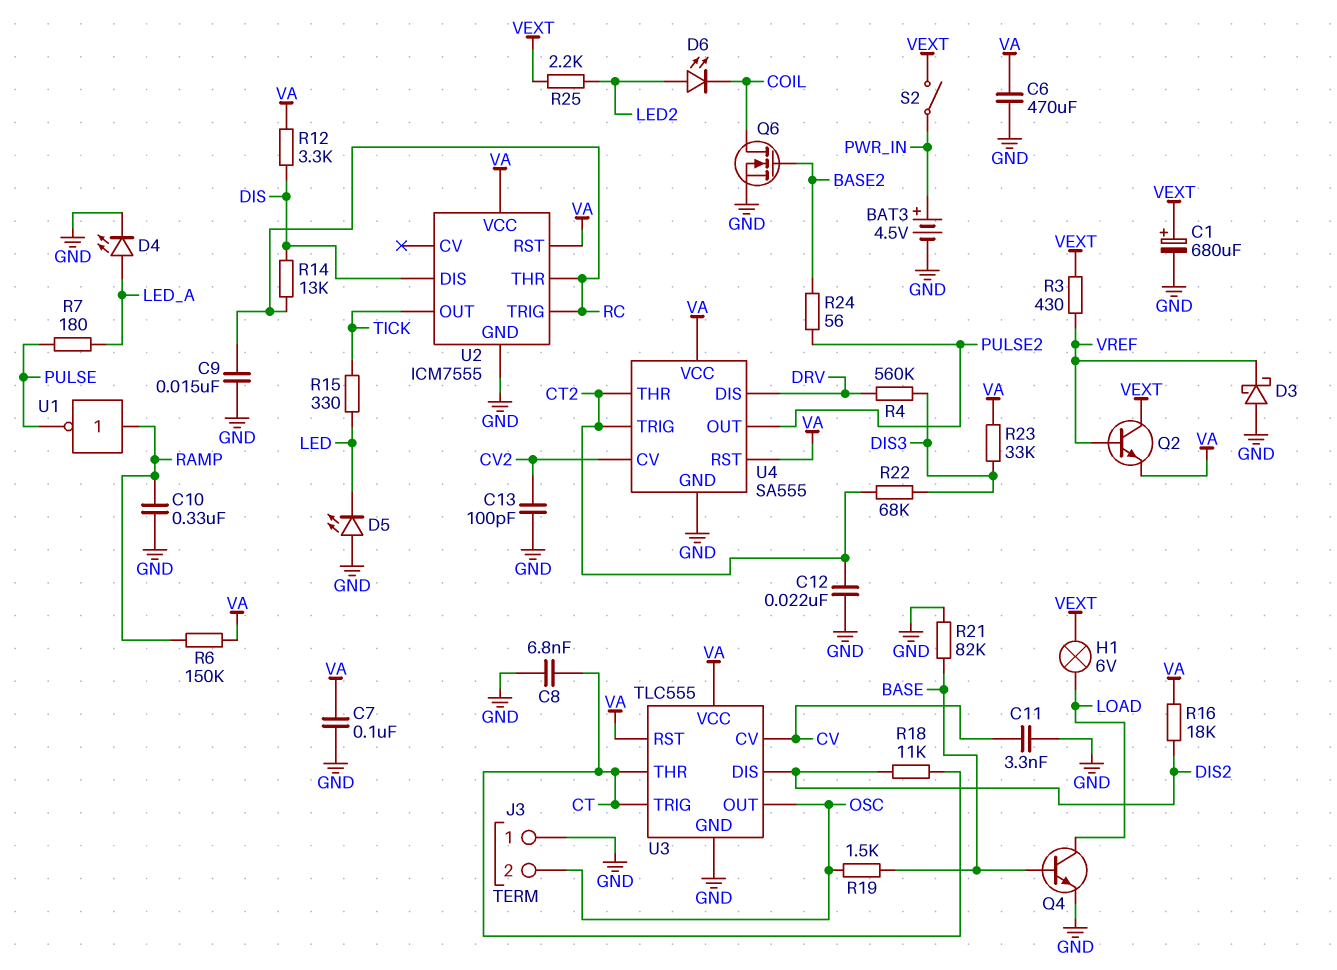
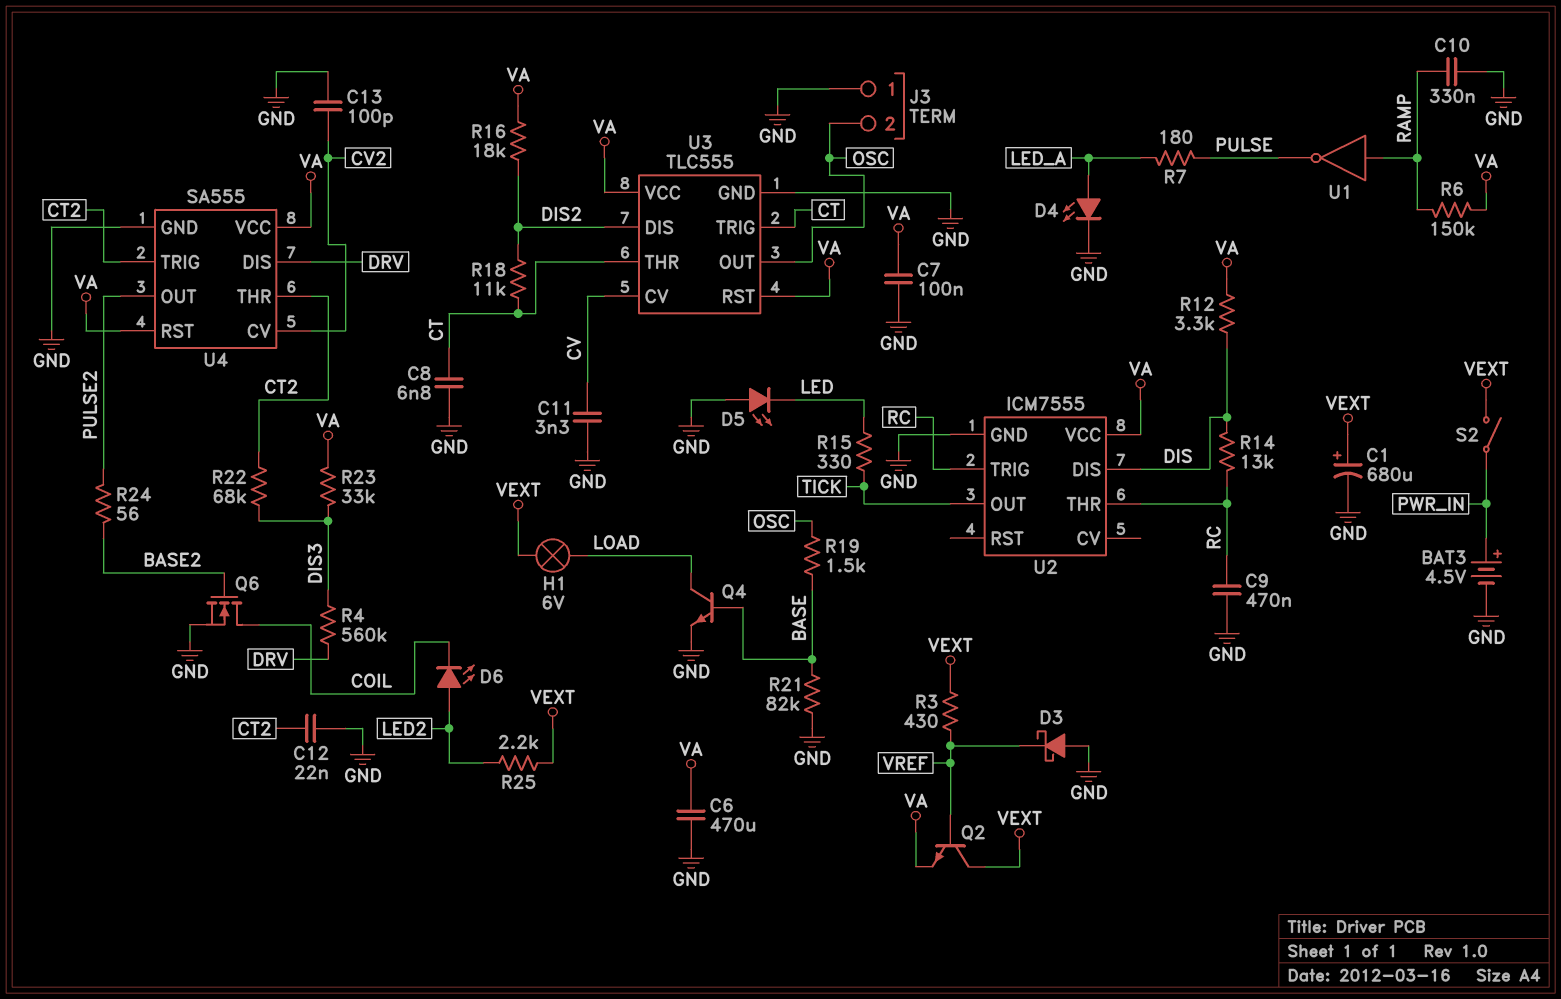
C9: 15nF (GND, RC) -> 470nF (GND, RC)
U2 pin RST: VA -> none

